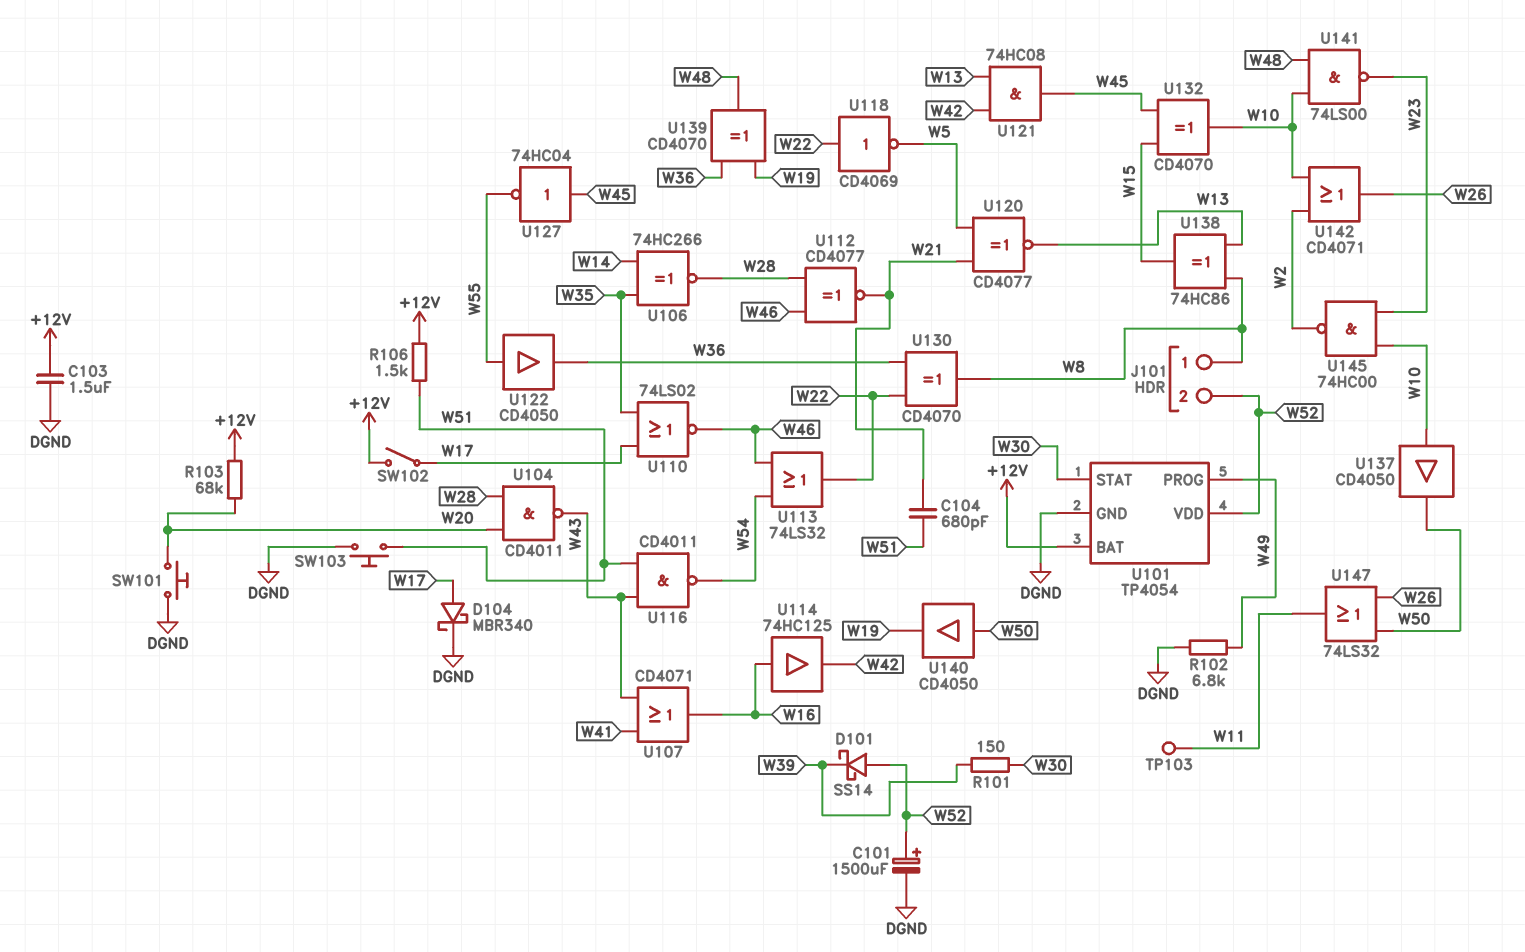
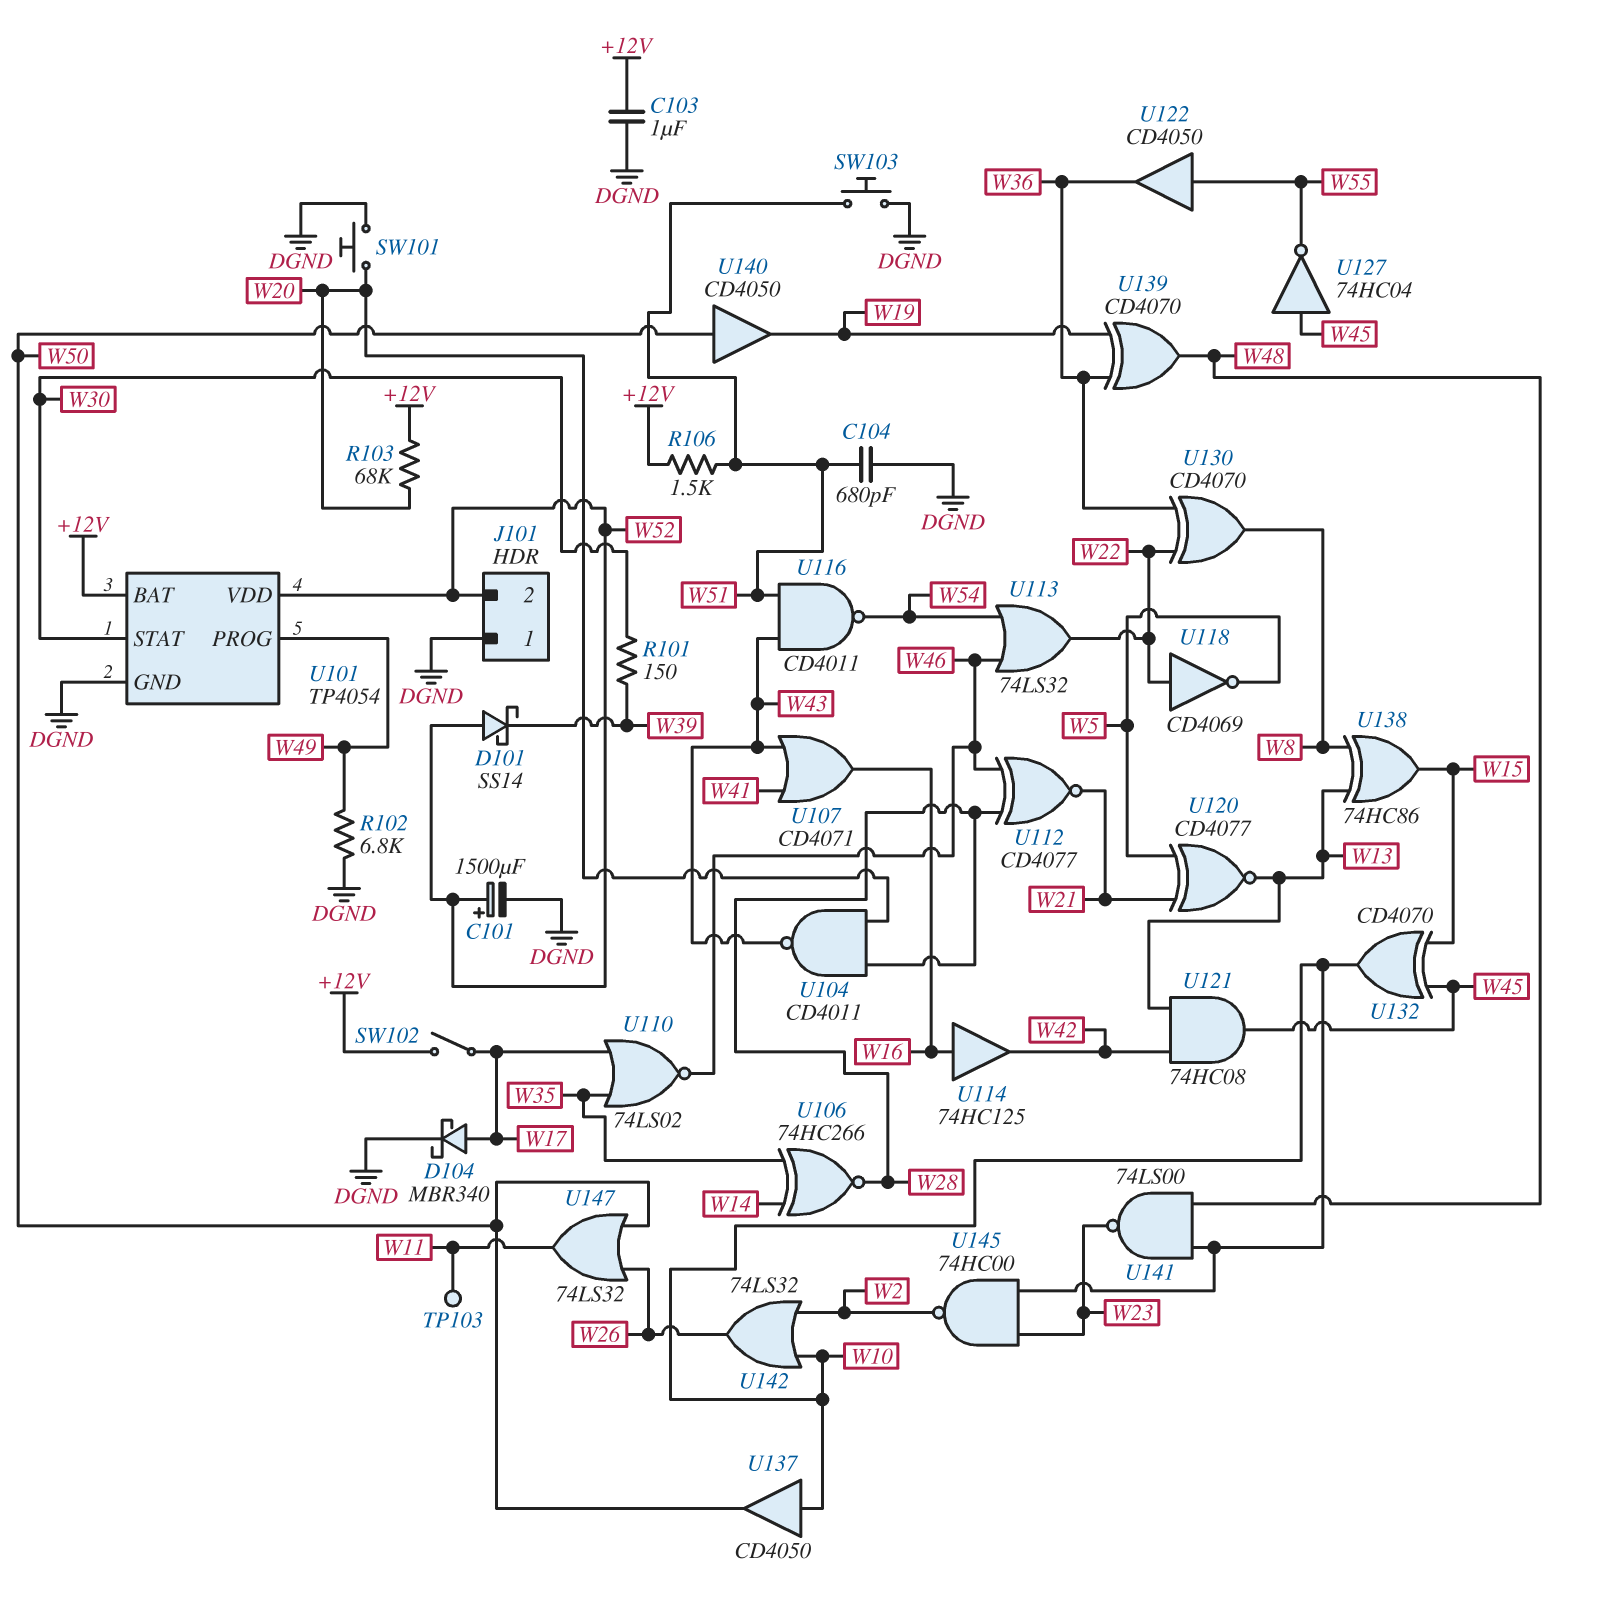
C103: 1.5uF (+12V, DGND) -> 1uF (+12V, DGND)
C104: 680pF (W21, W51) -> 680pF (DGND, W51)
J101 pin 1: W8 -> DGND
U142: OR CD4071 (in W2, in W10, out W26) -> OR 74LS32 (in W2, in W10, out W26)

